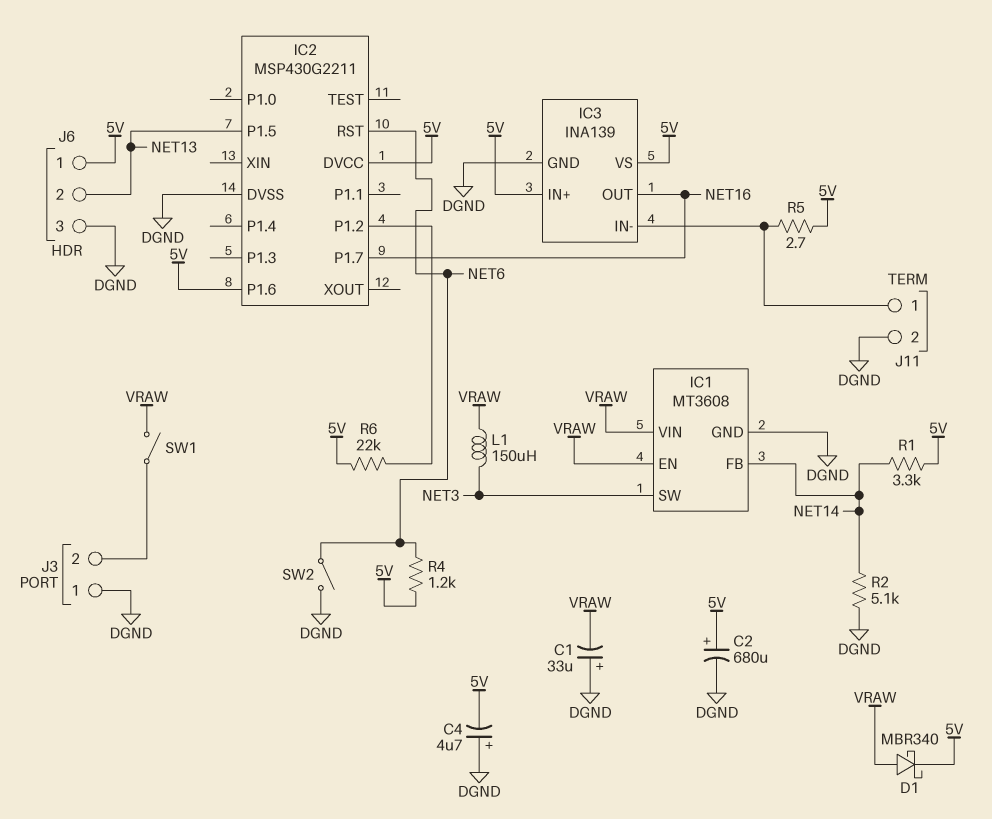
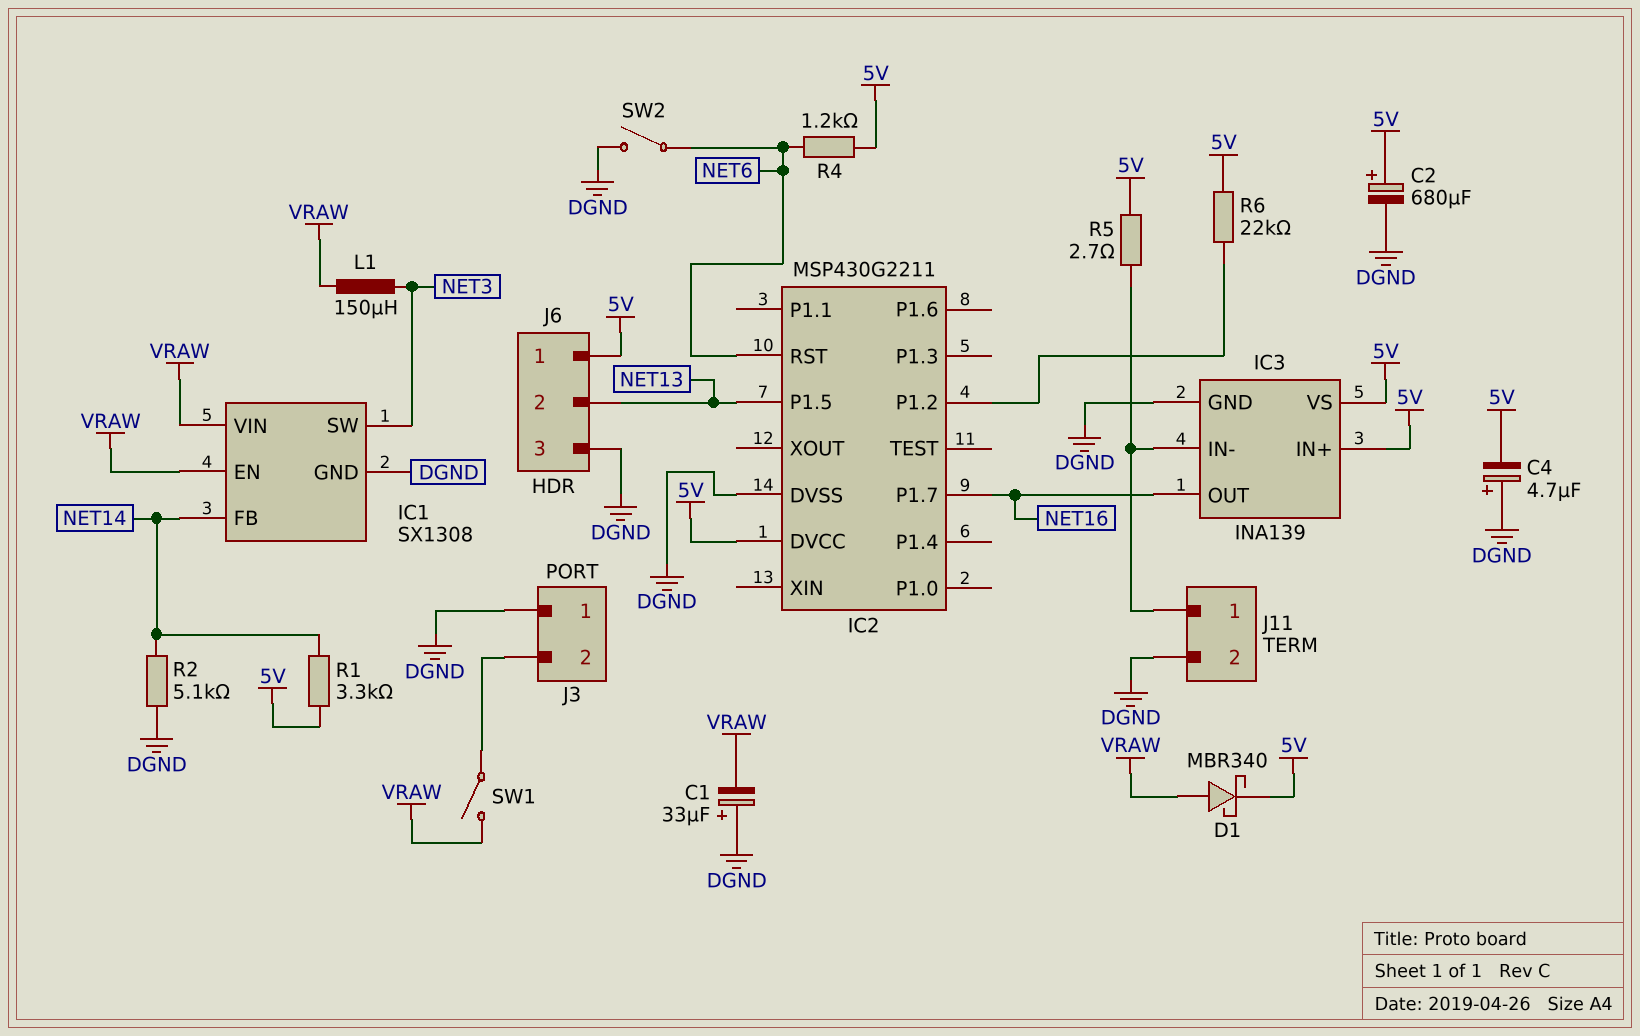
IC1: MT3608 -> SX1308
IC2 pin P1.6: 5V -> none

